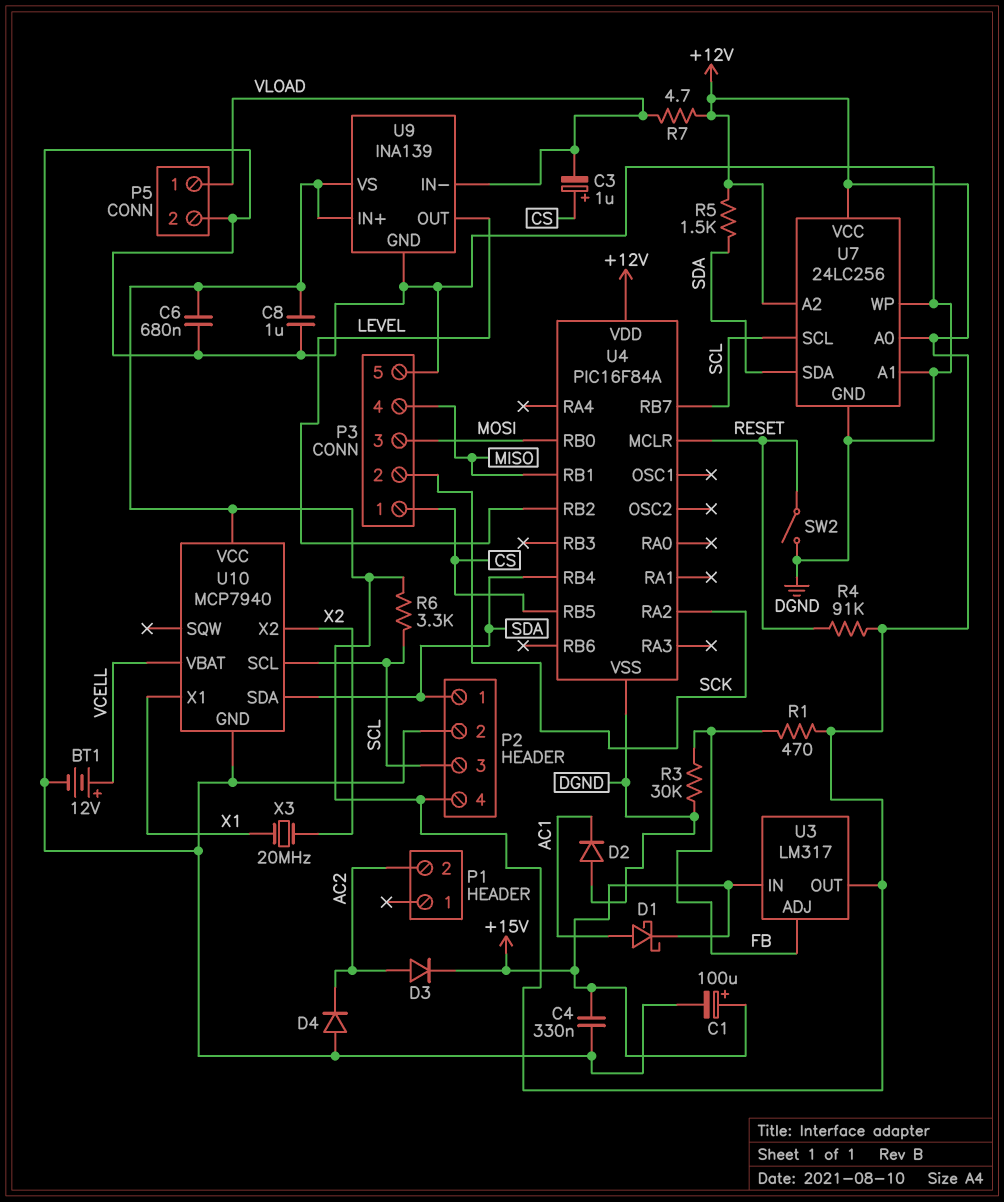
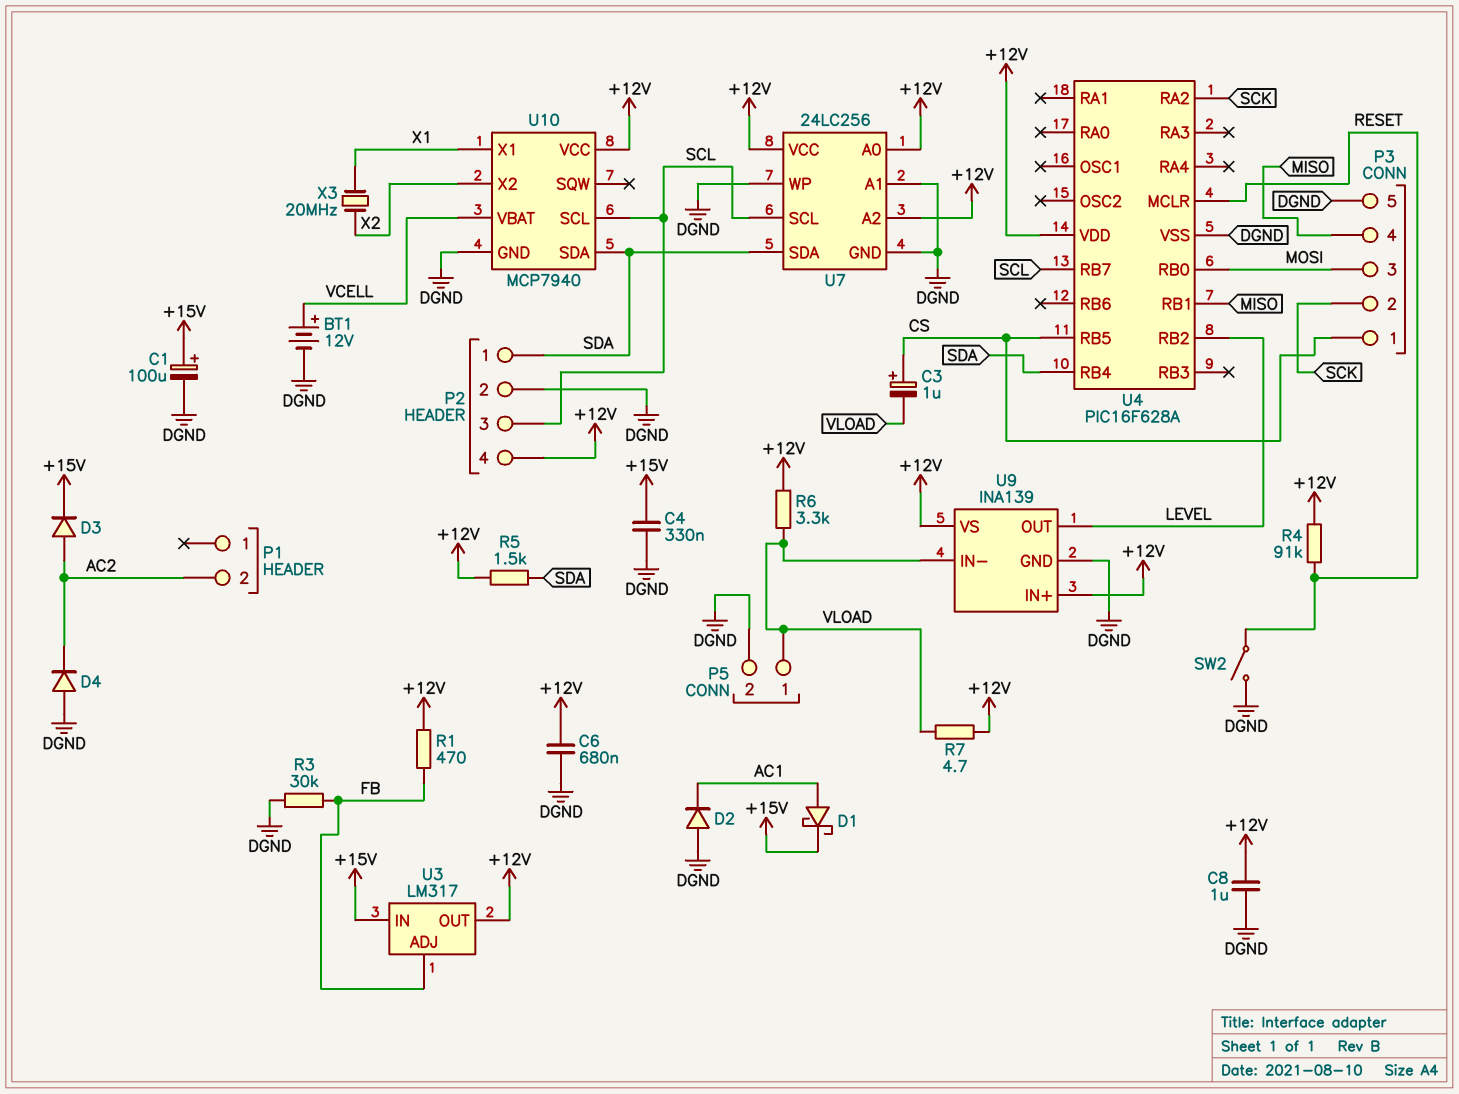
R6: 3.3k (+12V, SCL) -> 3.3k (+12V, VLOAD)
U4: PIC16F84A -> PIC16F628A

